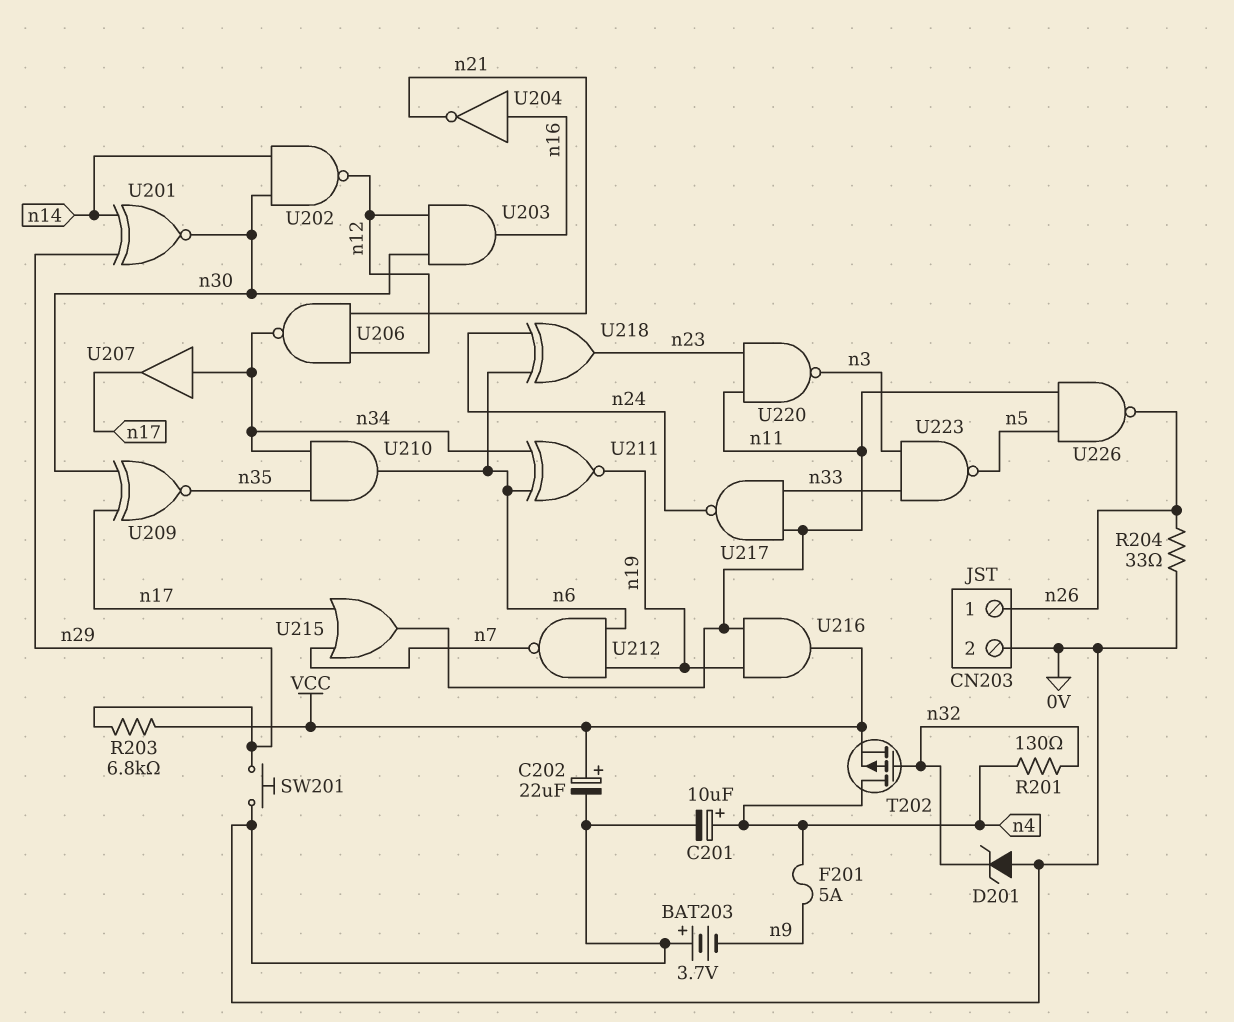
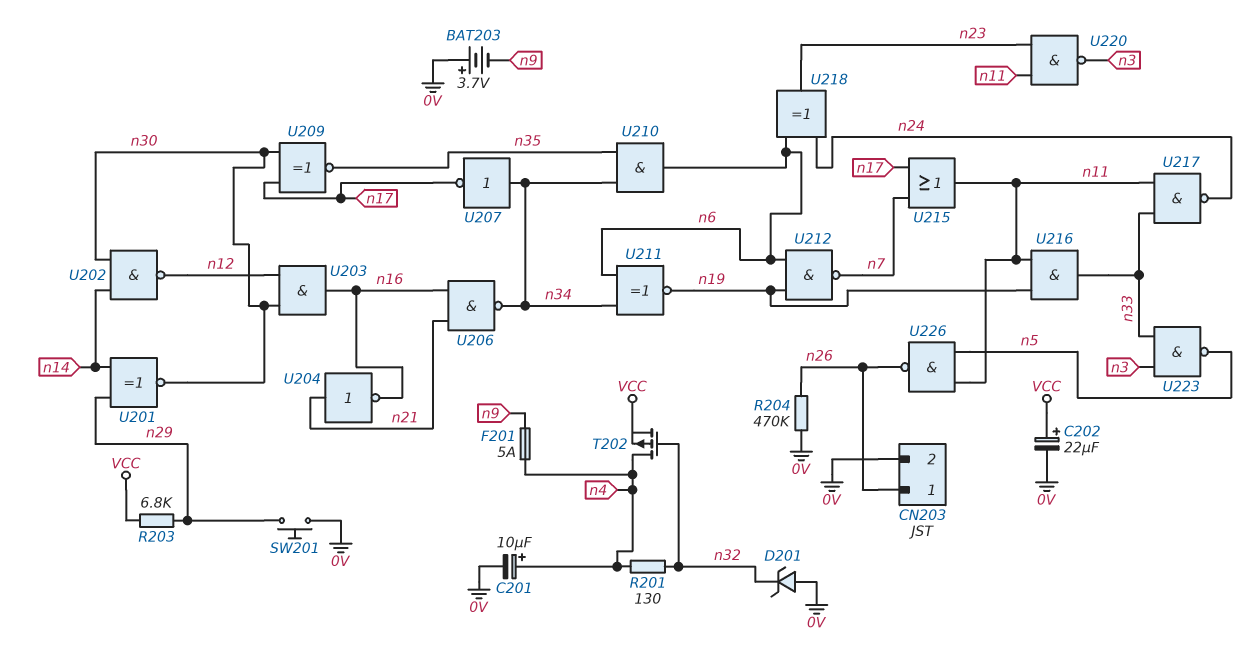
R204: 33 (0V, n26) -> 470k (0V, n26)
U204: NOT (in n16, out n21) -> NOT (in n21, out n16)
U206: NAND (in n12, in n21, out n34) -> NAND (in n16, in n21, out n34)
U207: buffer (in n34, out n17) -> NOT (in n34, out n17)
U216: AND (in n11, in n19, out VCC) -> AND (in n11, in n19, out n33)

